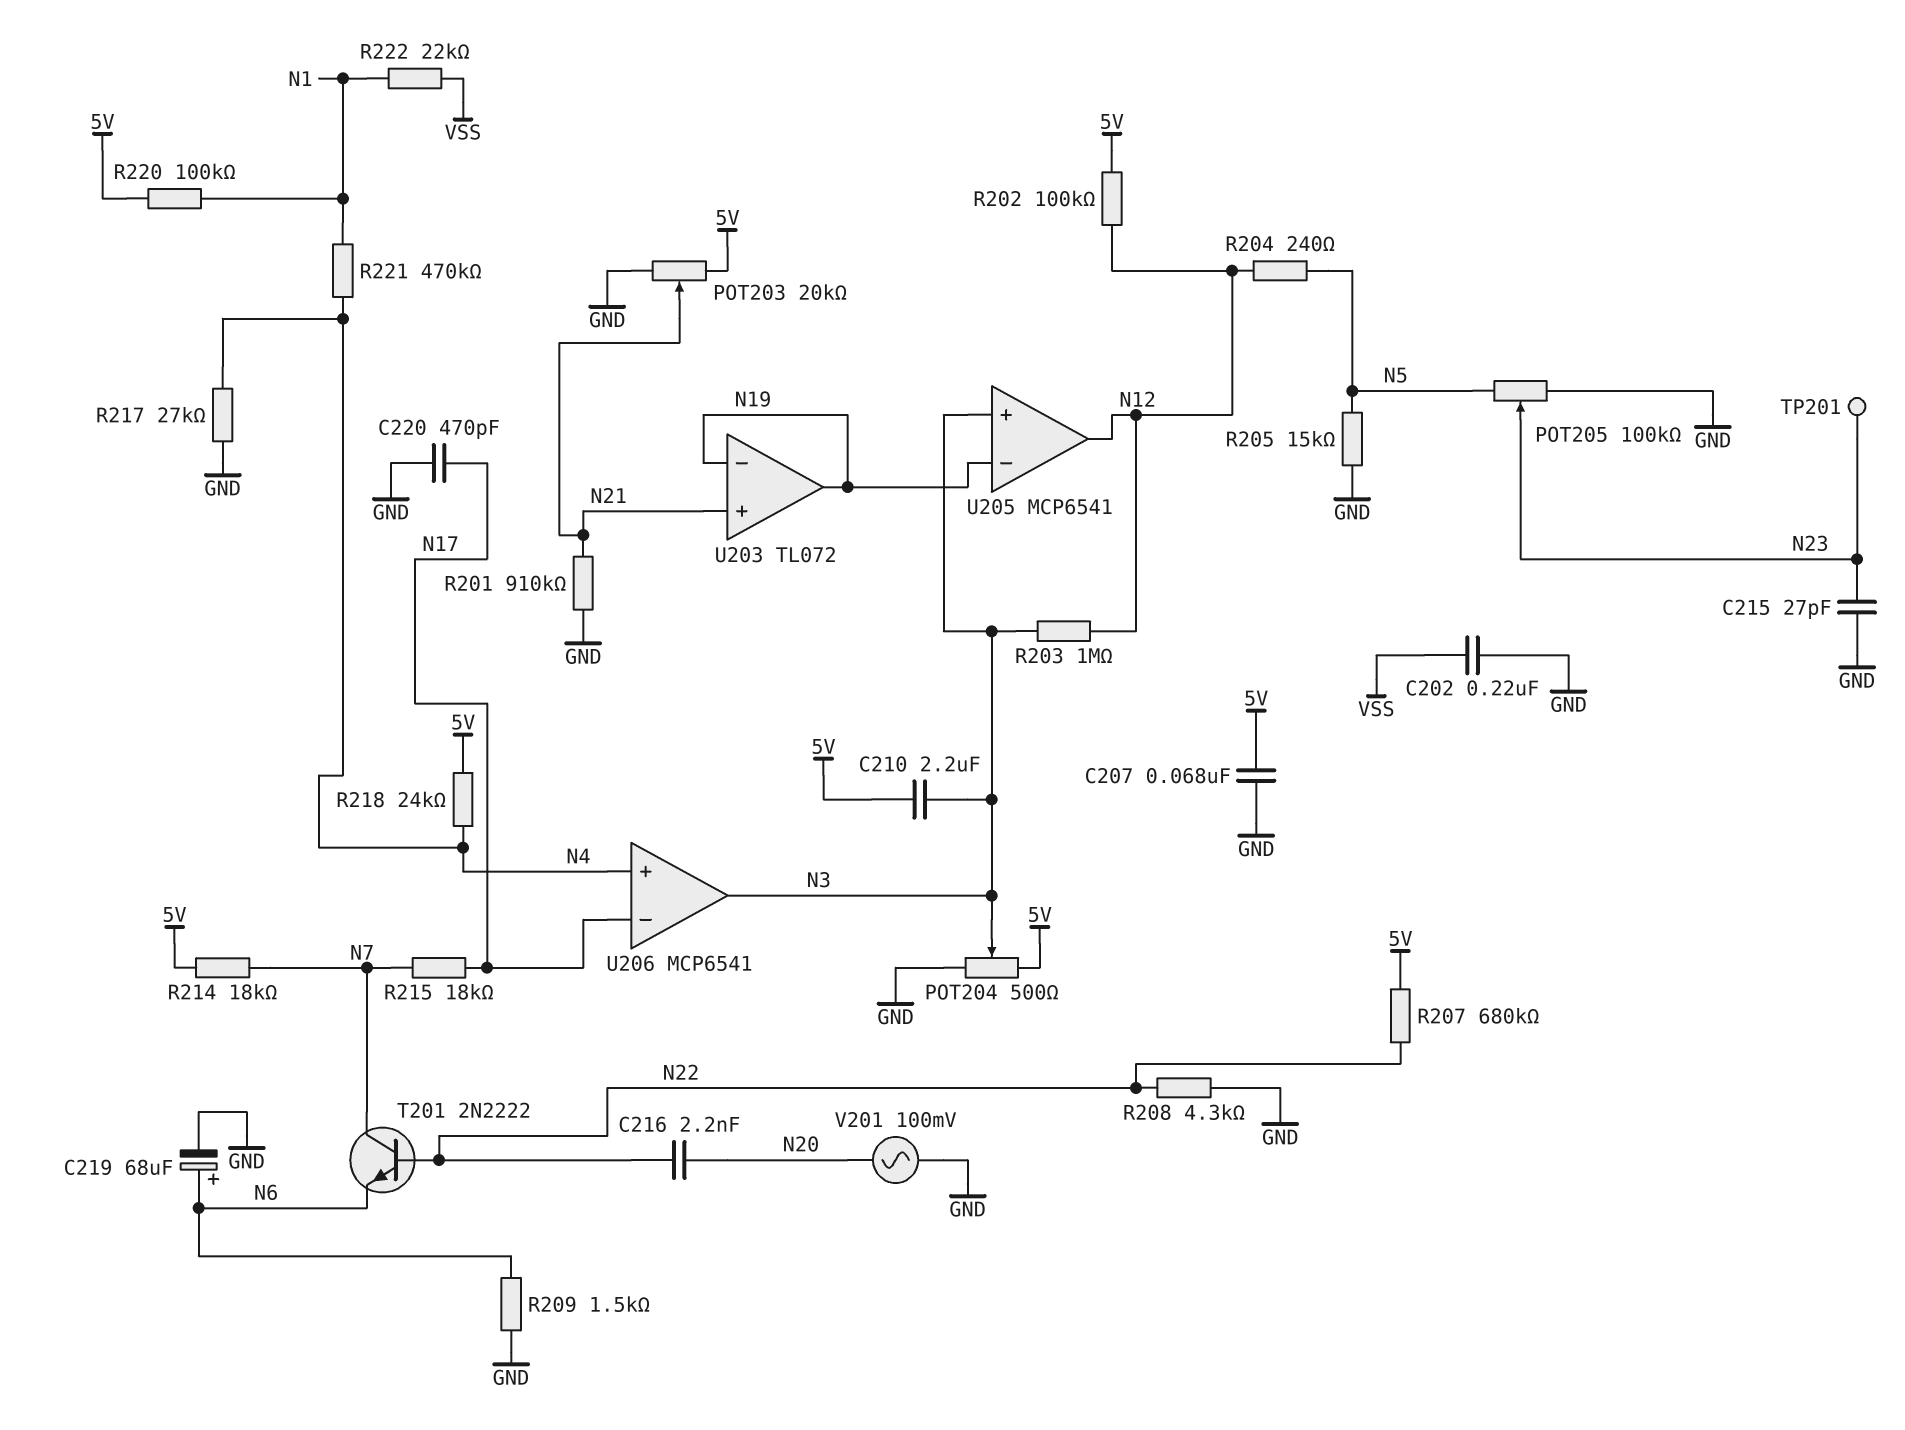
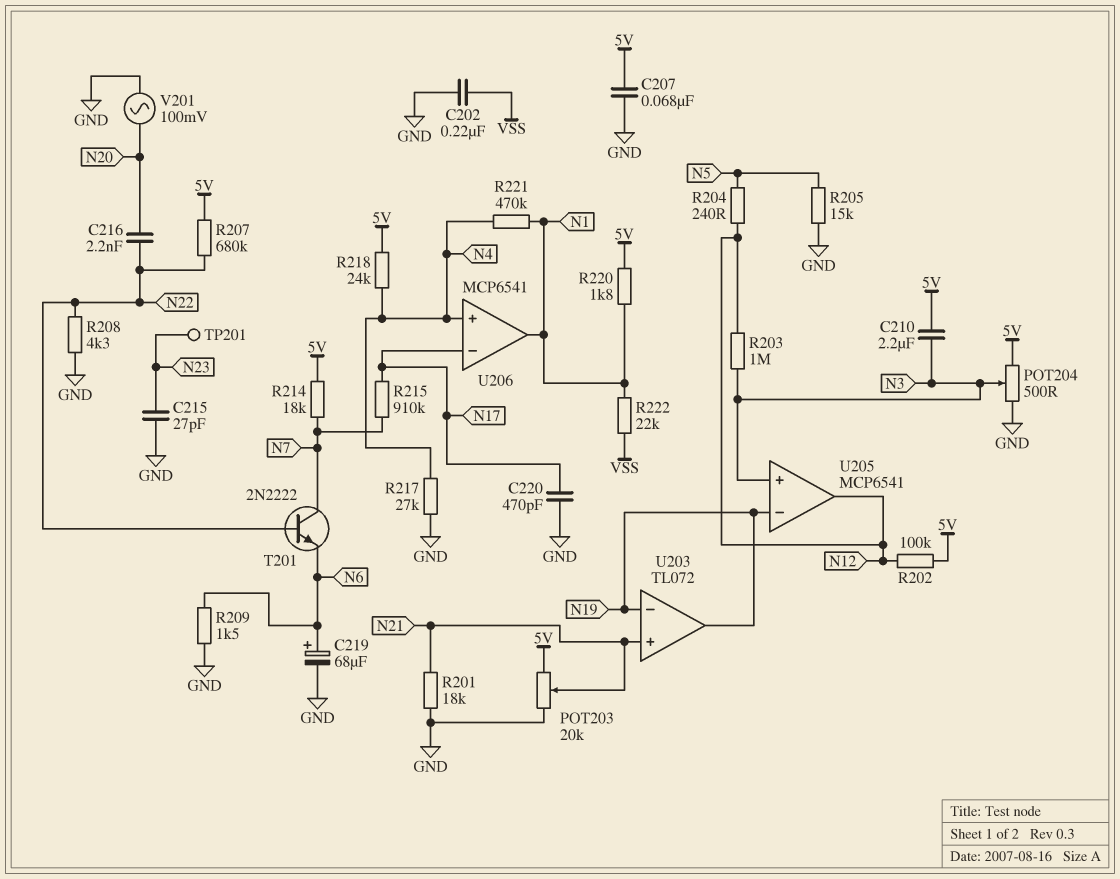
POT205: 100k (GND, N5, wiper N23) -> none
R201: 910k (GND, N21) -> 18k (GND, N21)
R215: 18k (N7, N17) -> 910k (N7, N17)
R220: 100k (5V, N1) -> 1.8k (5V, N1)
U206 pin out: N3 -> N1

